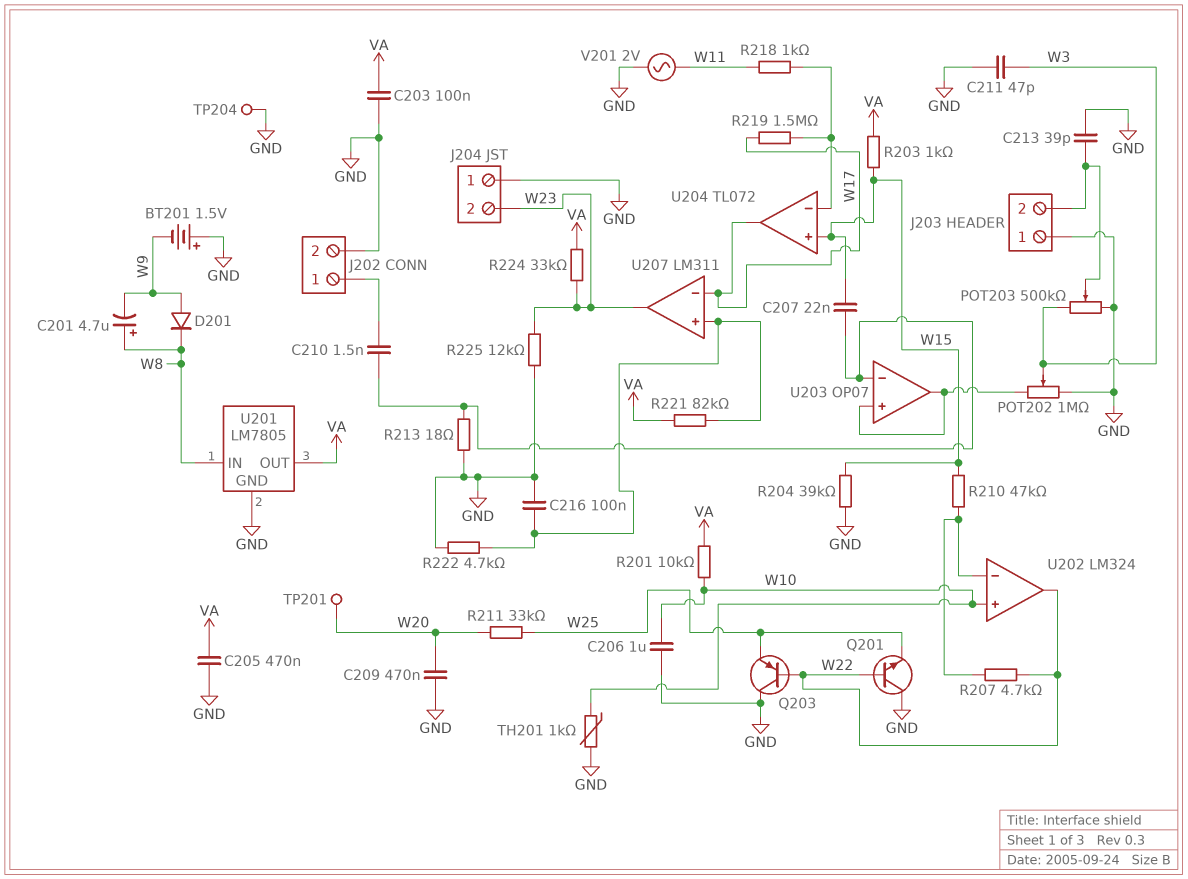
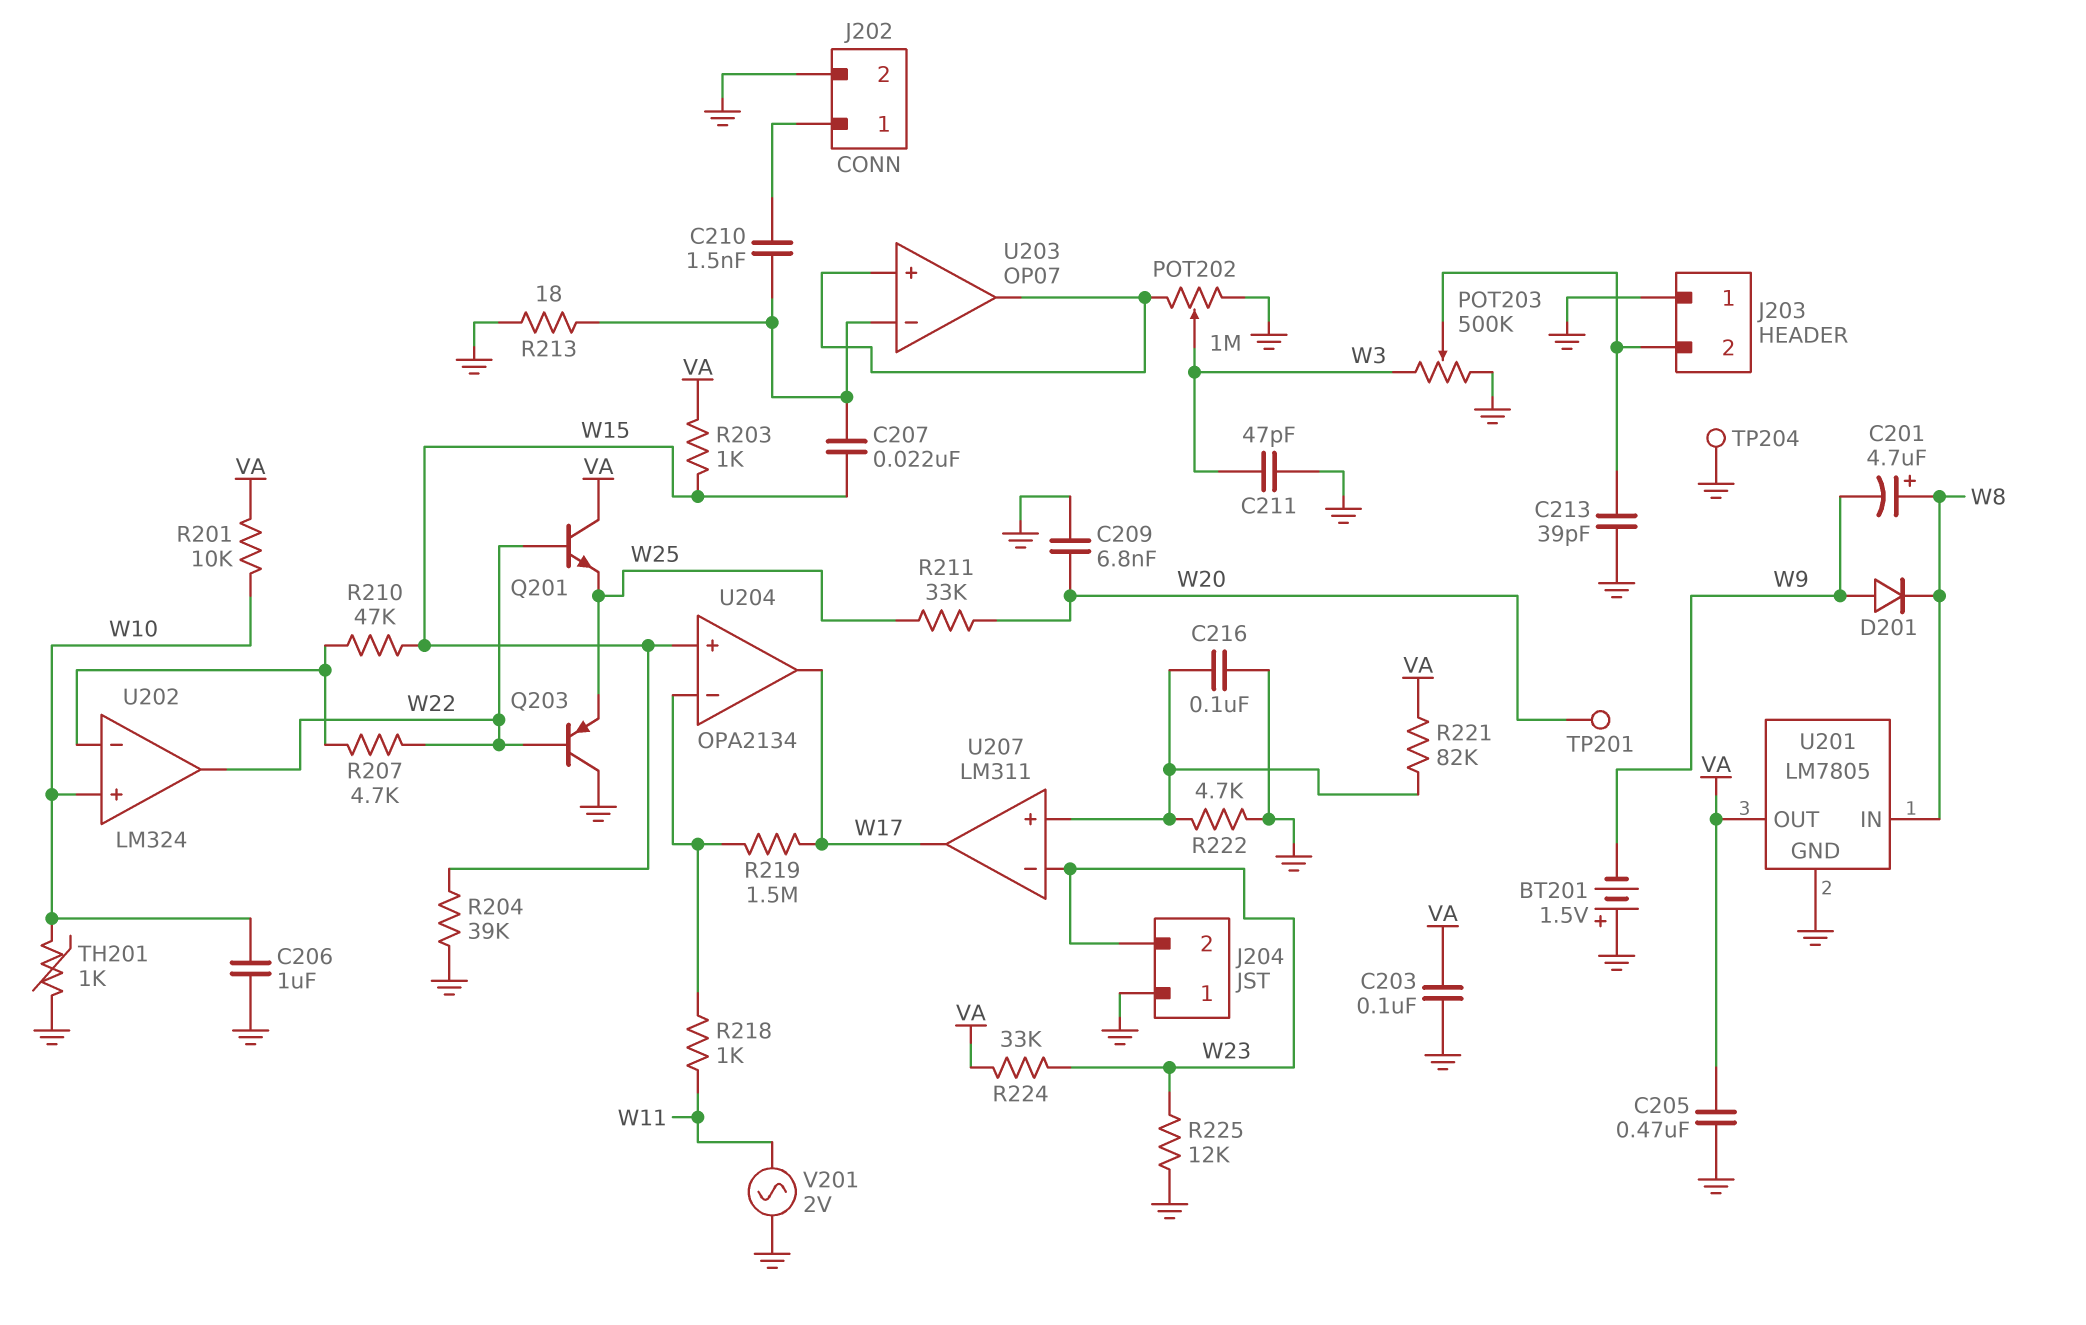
C209: 470nF (GND, W20) -> 6.8nF (GND, W20)
Q201: NPN (B W22, C GND, E W25) -> NPN (B W22, C VA, E W25)
U204: TL072 -> OPA2134
U207 pin in-: W17 -> W23
U207 pin out: W23 -> W17

